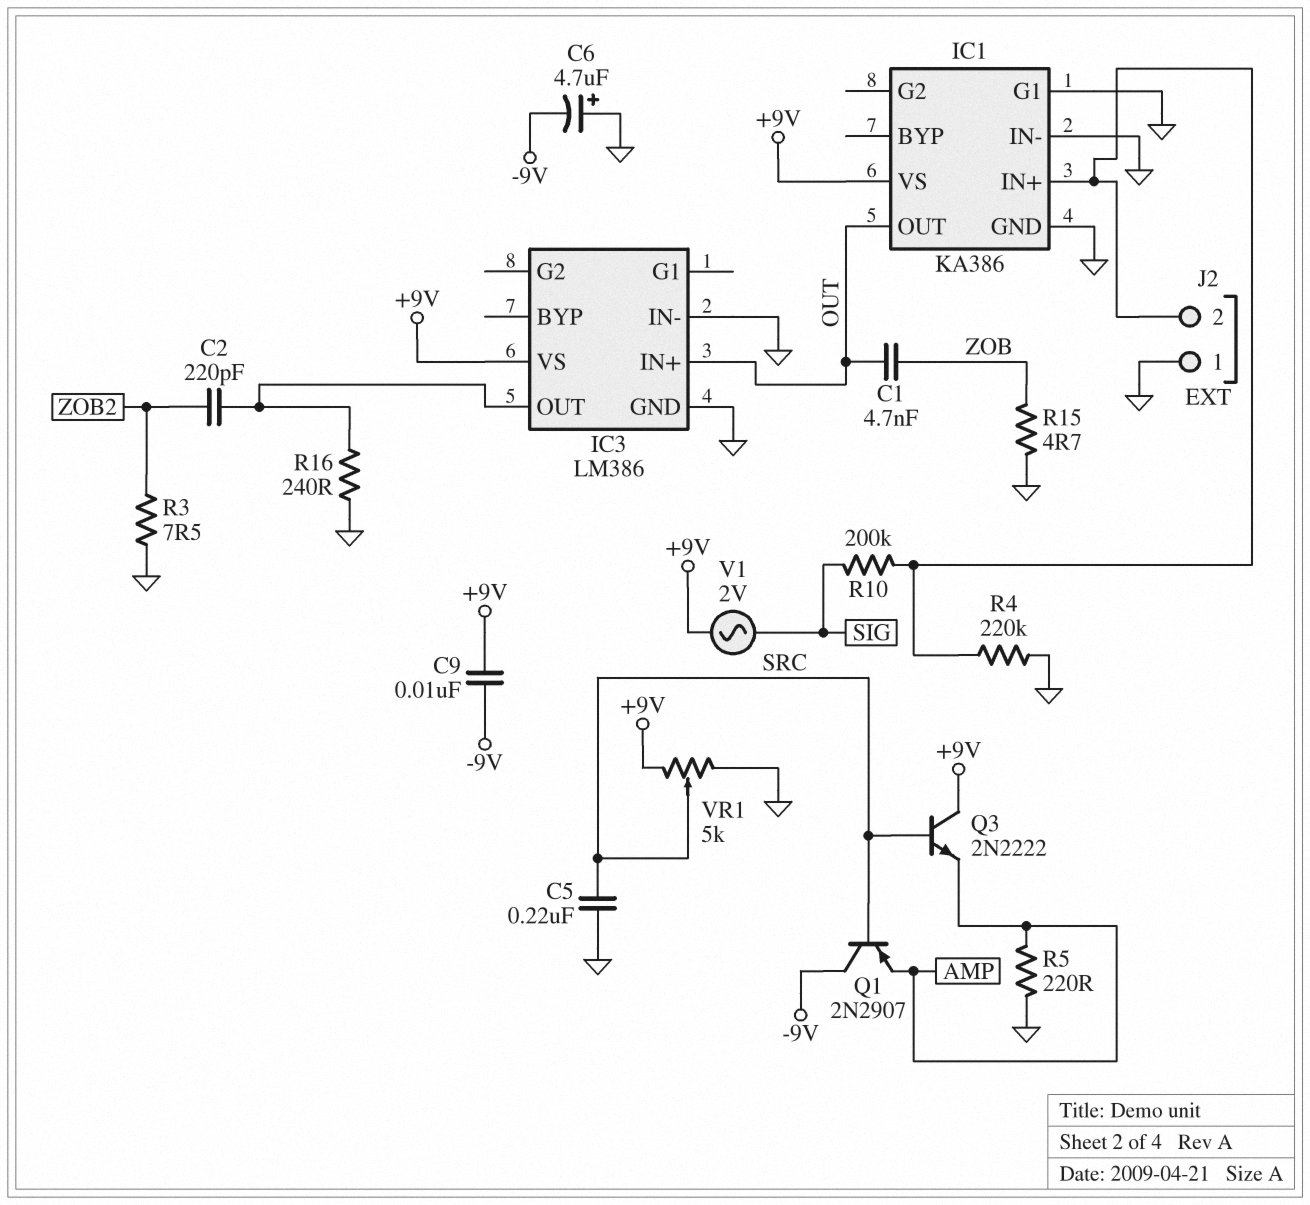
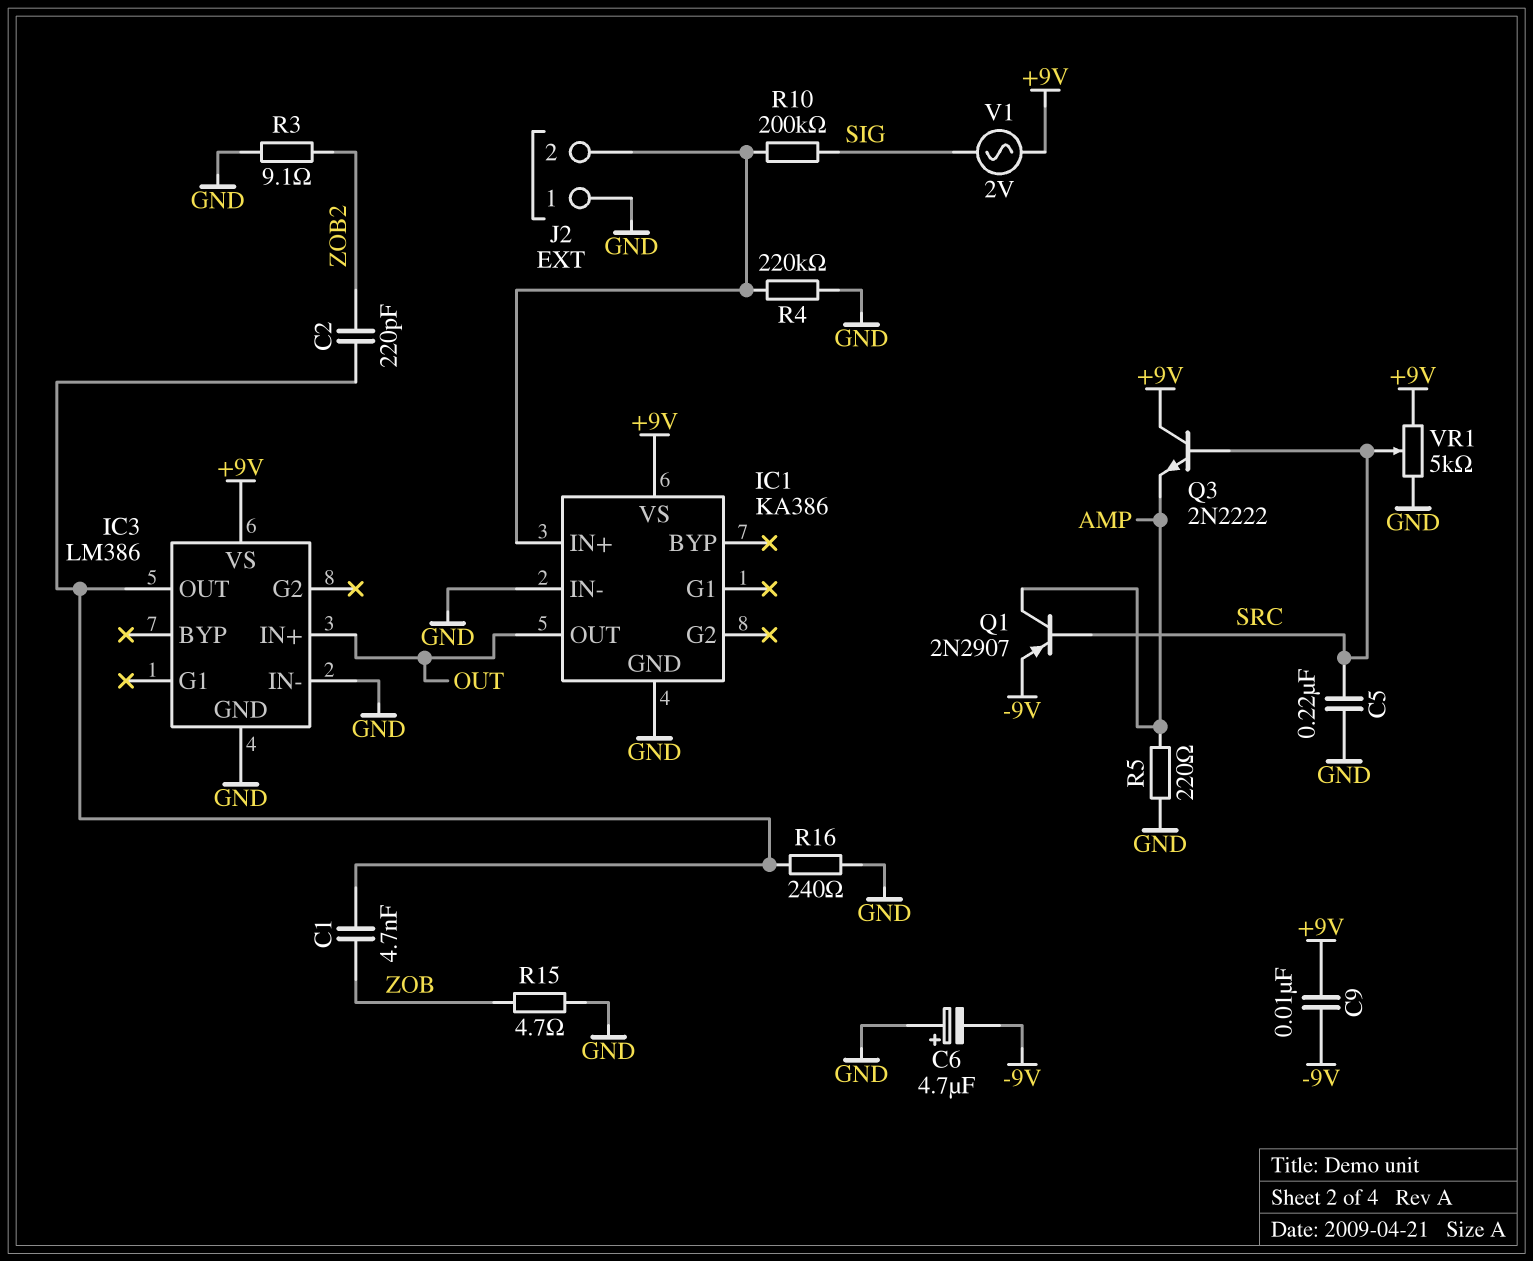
C1: 4.7nF (OUT, ZOB) -> 4.7nF (IC3/OUT, ZOB)
IC1 pin G1: GND -> none
Q1: PNP 2N2907 (B SRC, C -9V, E AMP) -> PNP 2N2907 (B SRC, C AMP, E -9V)
R3: 7.5 (GND, ZOB2) -> 9.1 (GND, ZOB2)

